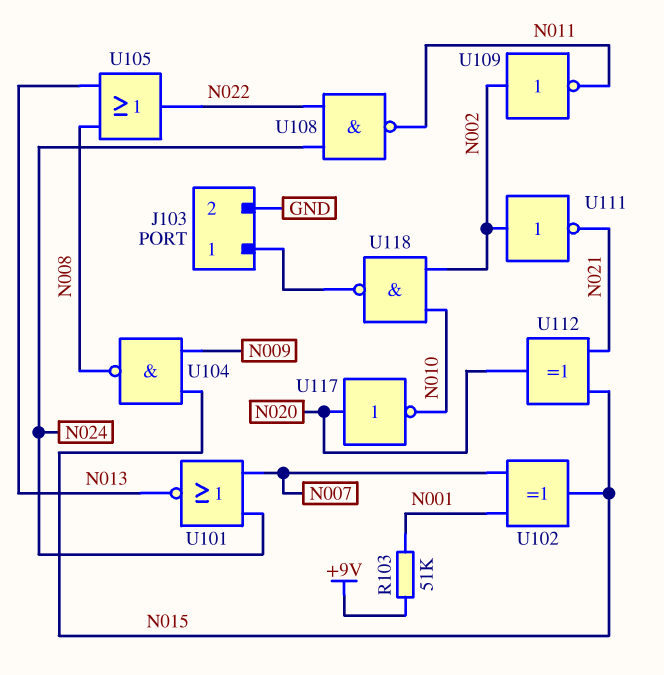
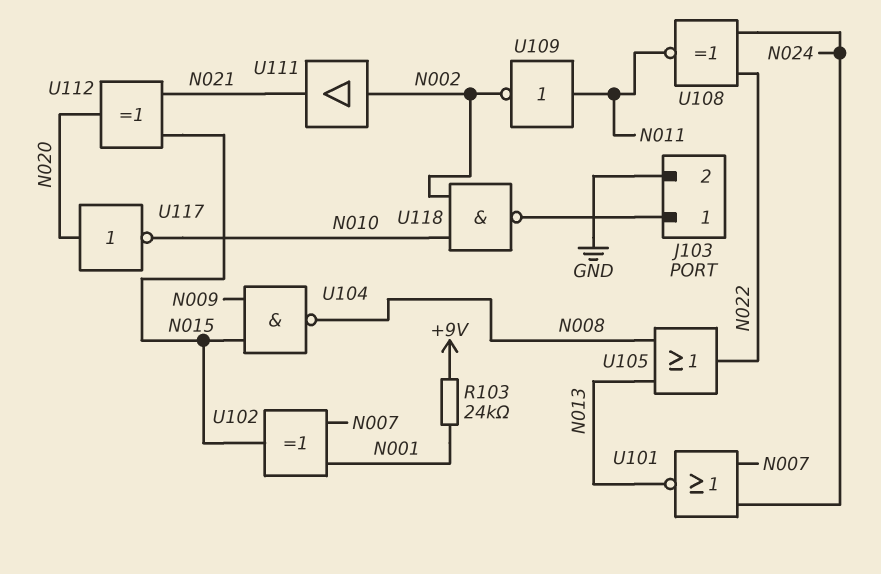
R103: 51k (+9V, N001) -> 24k (+9V, N001)
U108: NAND (in N022, in N024, out N011) -> XNOR (in N022, in N024, out N011)
U109: NOT (in N002, out N011) -> NOT (in N011, out N002)
U111: NOT (in N002, out N021) -> buffer (in N002, out N021)

